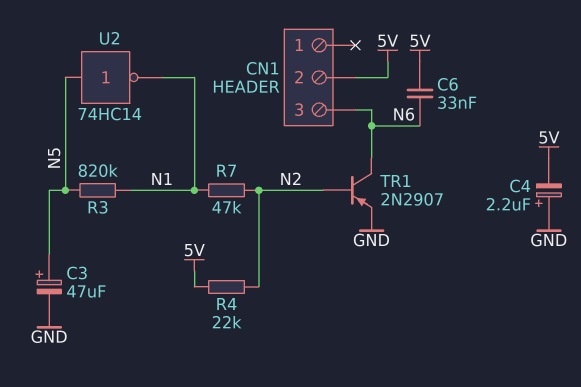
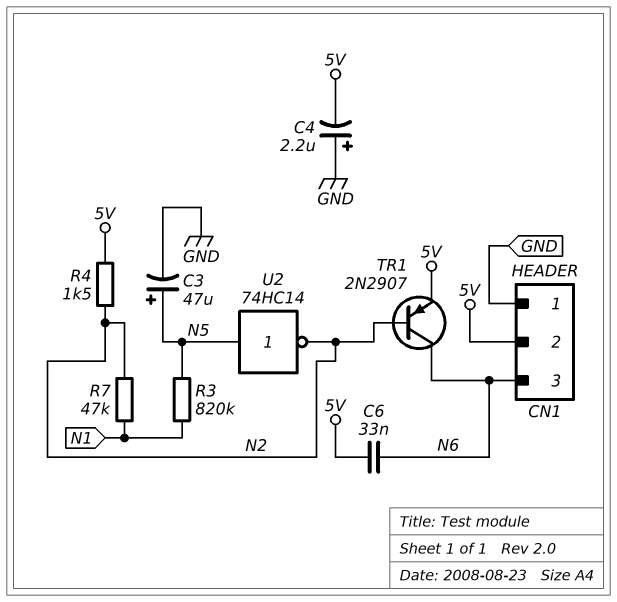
CN1 pin 1: none -> GND
R4: 22k (5V, N2) -> 1.5k (5V, N2)
TR1: PNP 2N2907 (B N2, C N6, E GND) -> PNP 2N2907 (B N2, C N6, E 5V)
U2: NOT 74HC14 (in N5, out N1) -> NOT 74HC14 (in N5, out N2)

